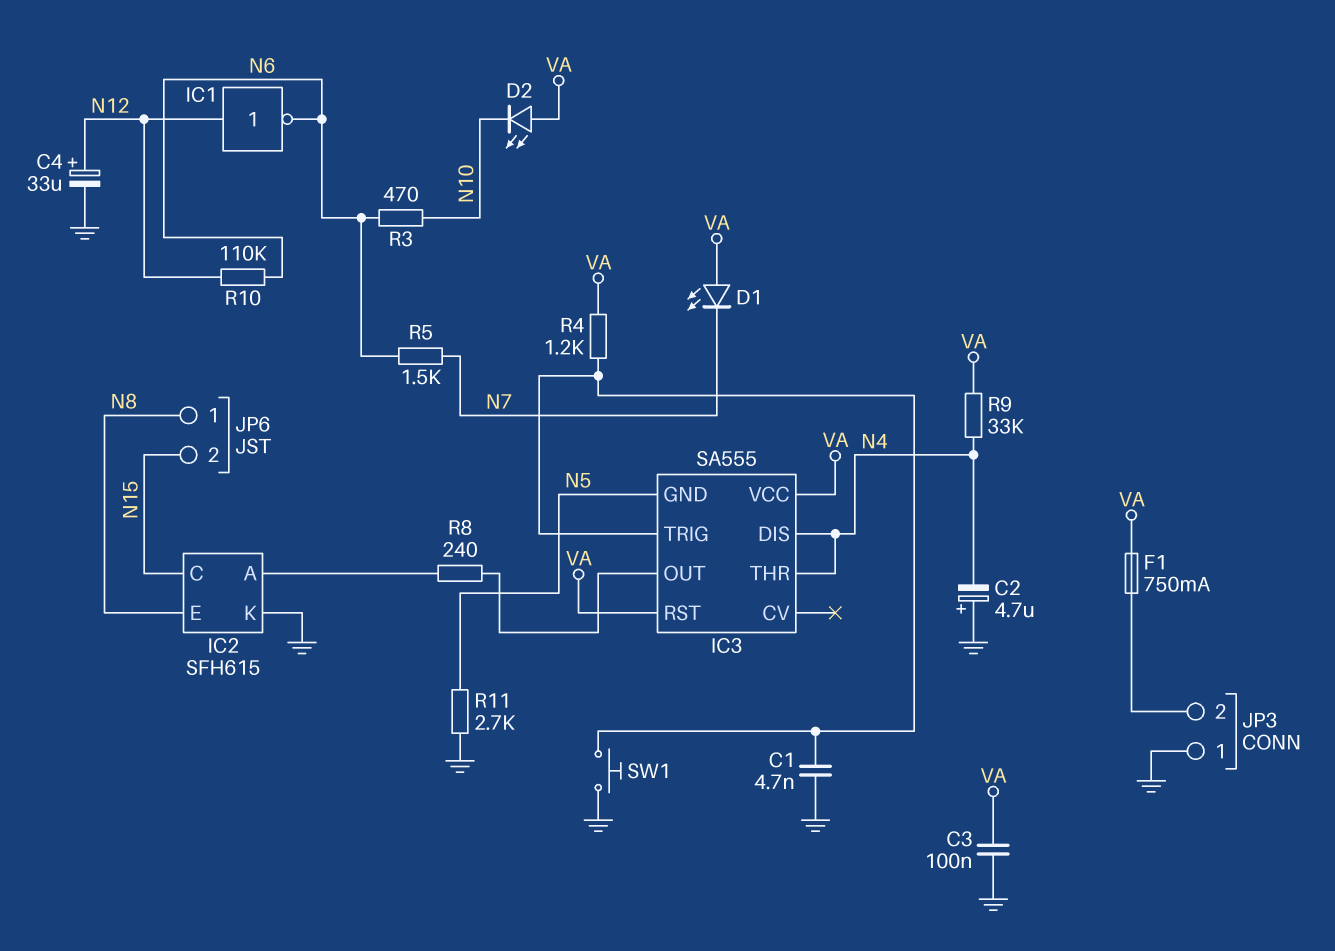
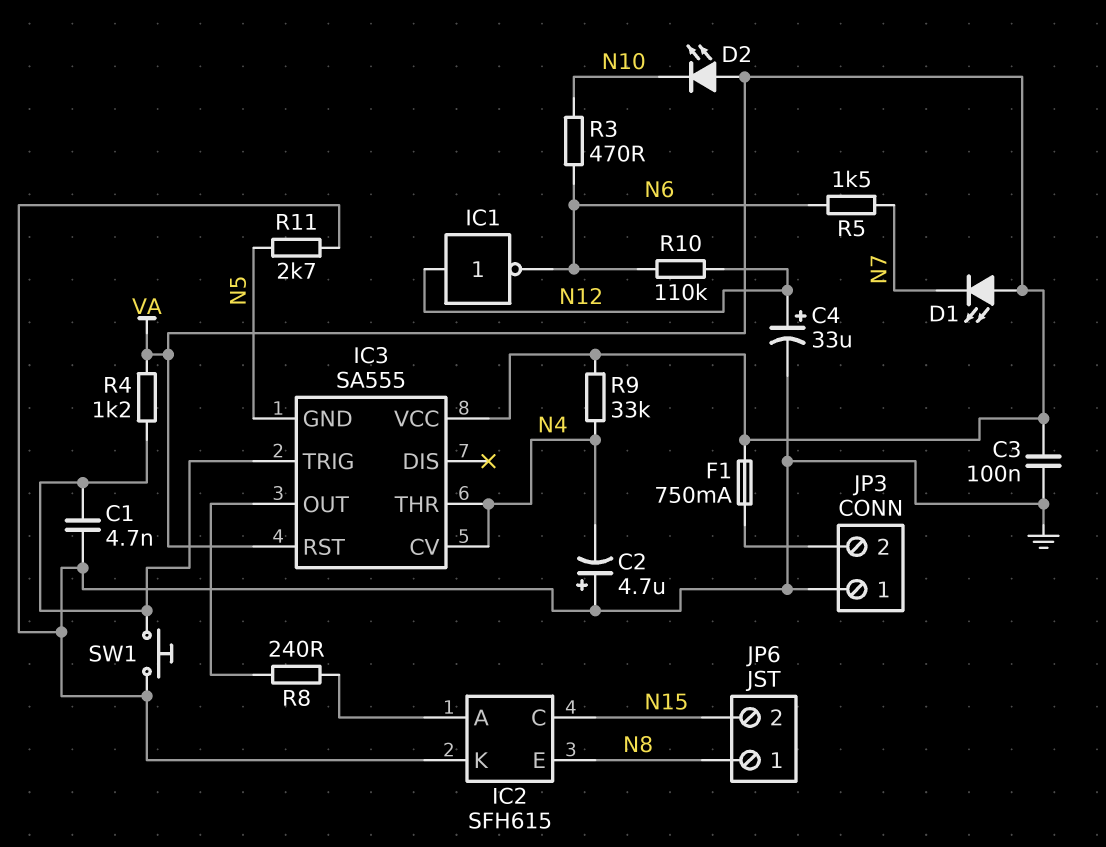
IC3 pin CV: none -> N4
IC3 pin DIS: N4 -> none

